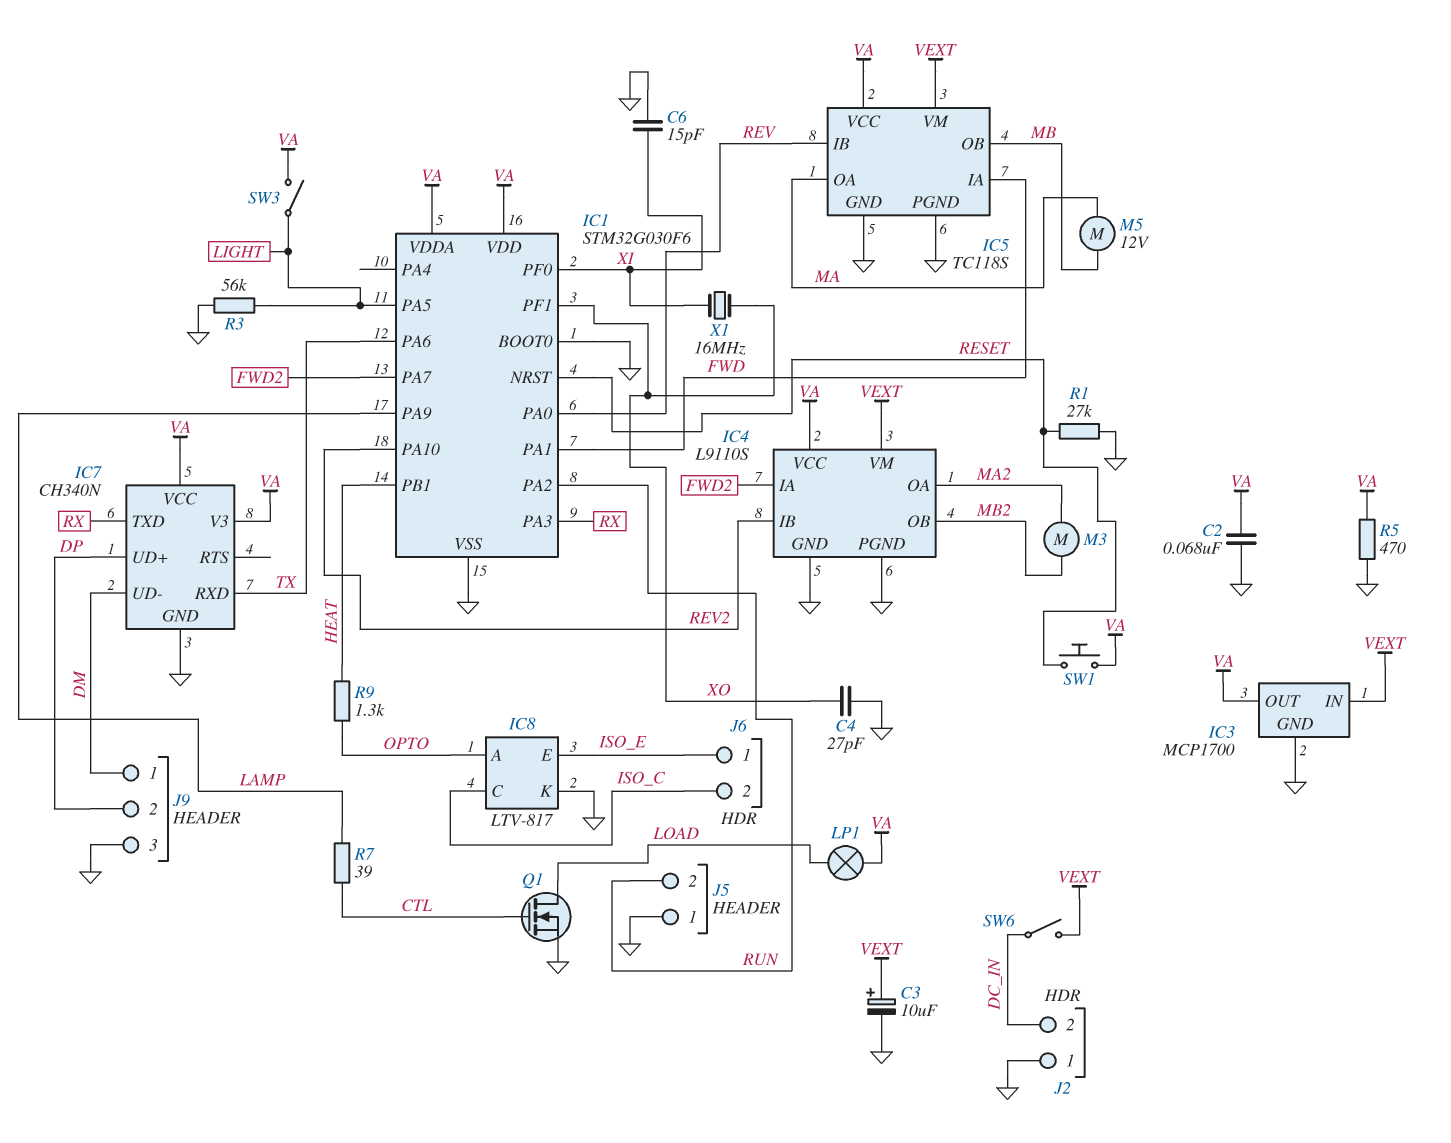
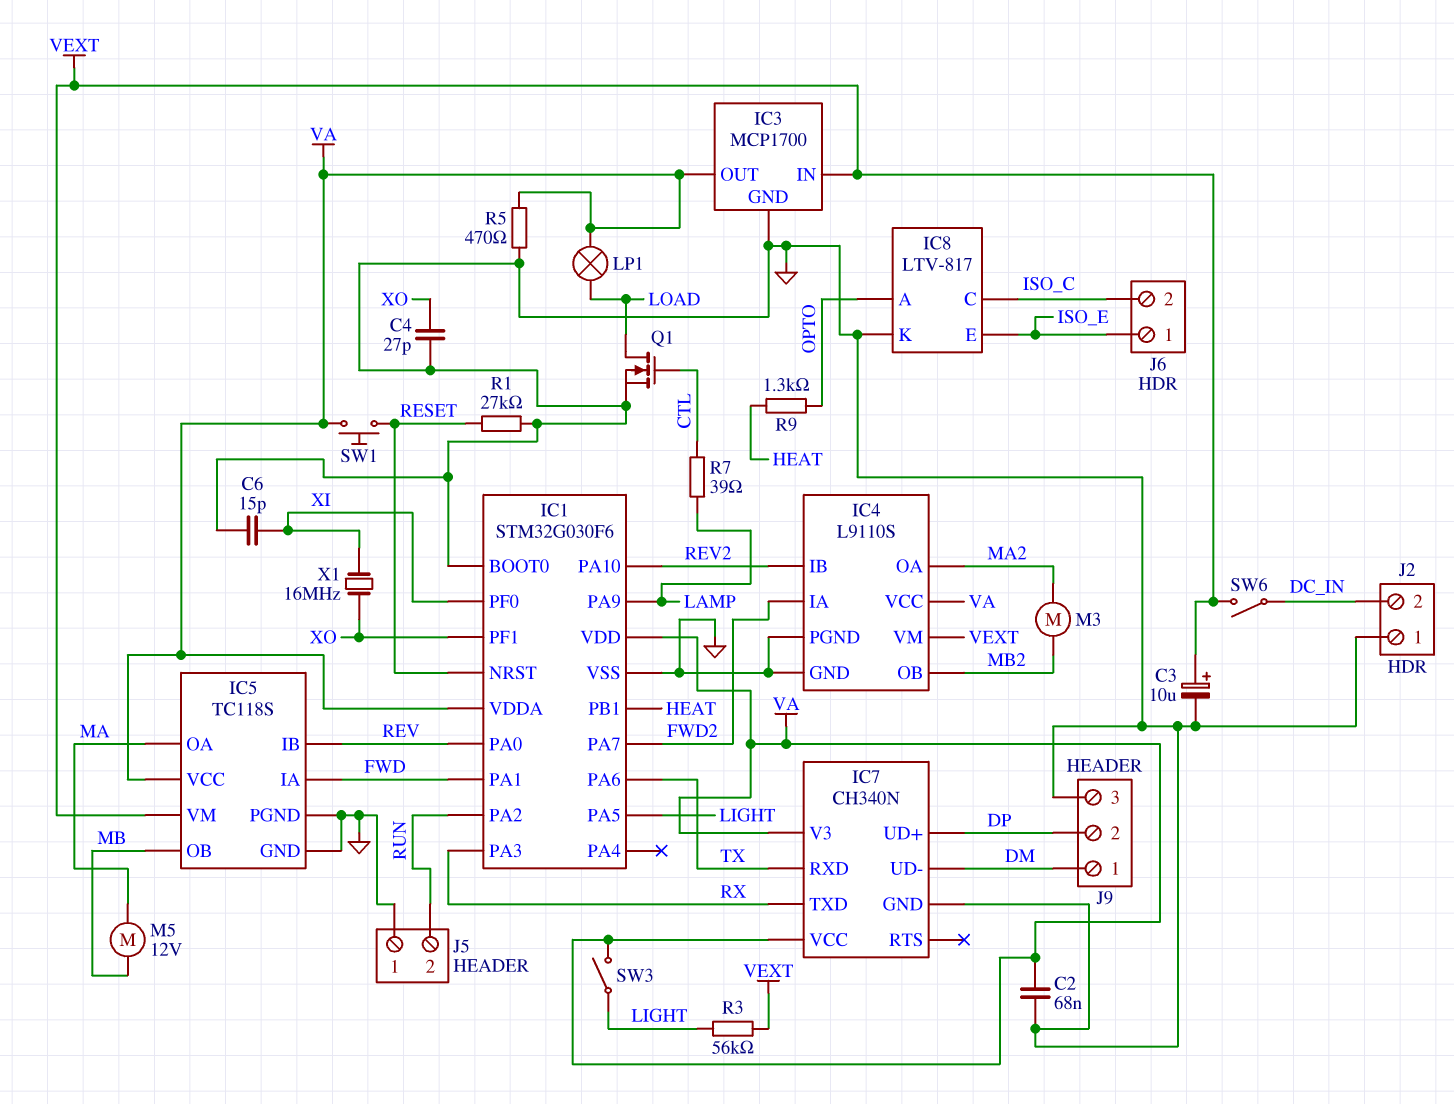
R3: 56k (GND, LIGHT) -> 56k (LIGHT, VEXT)

